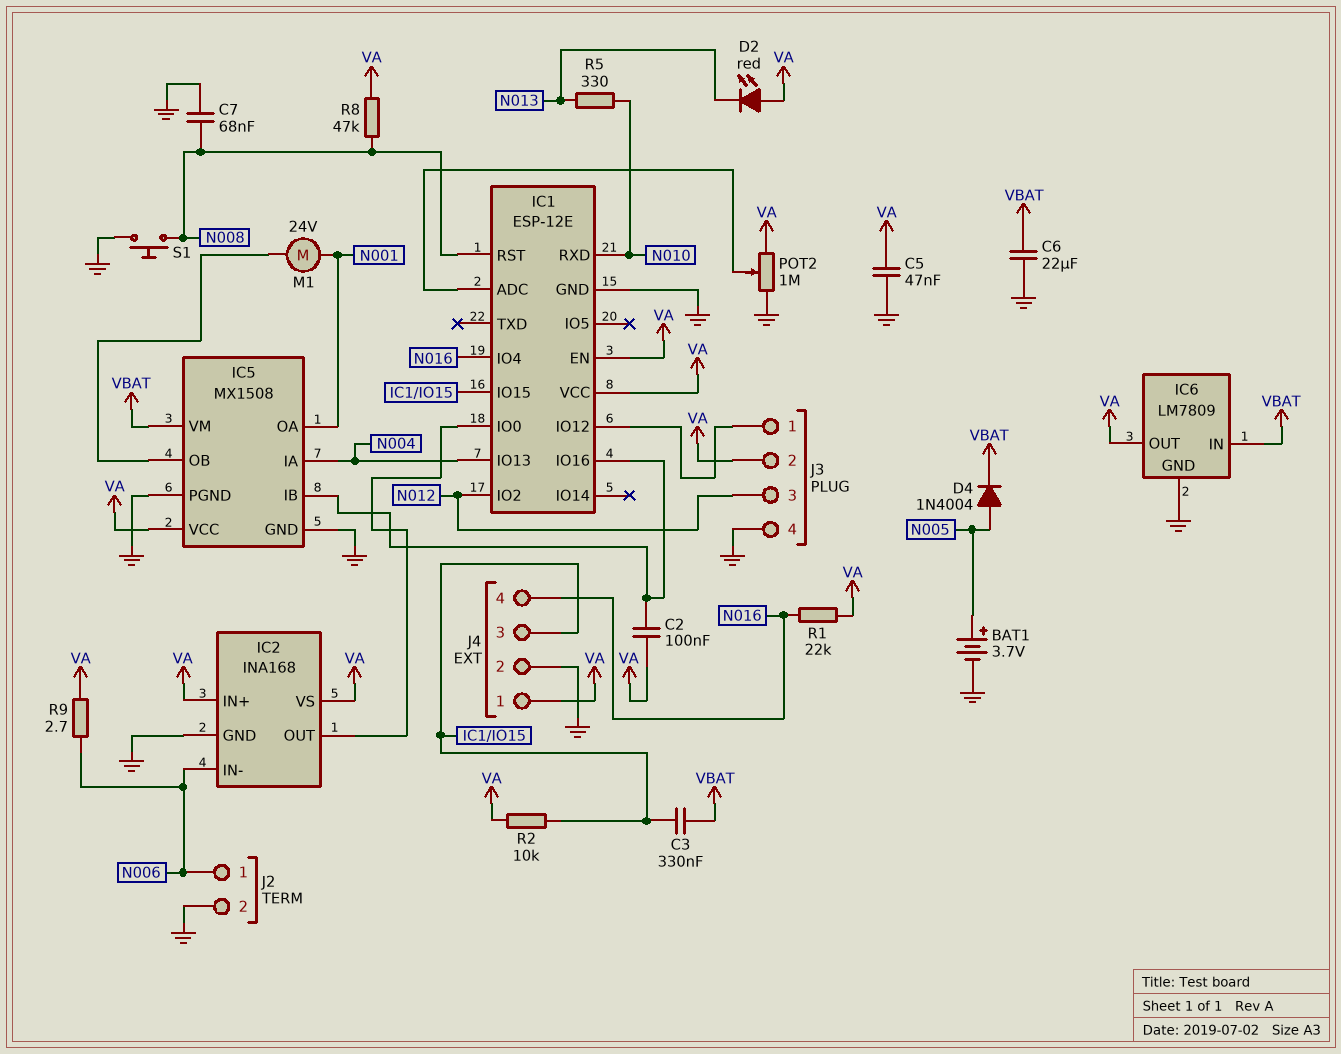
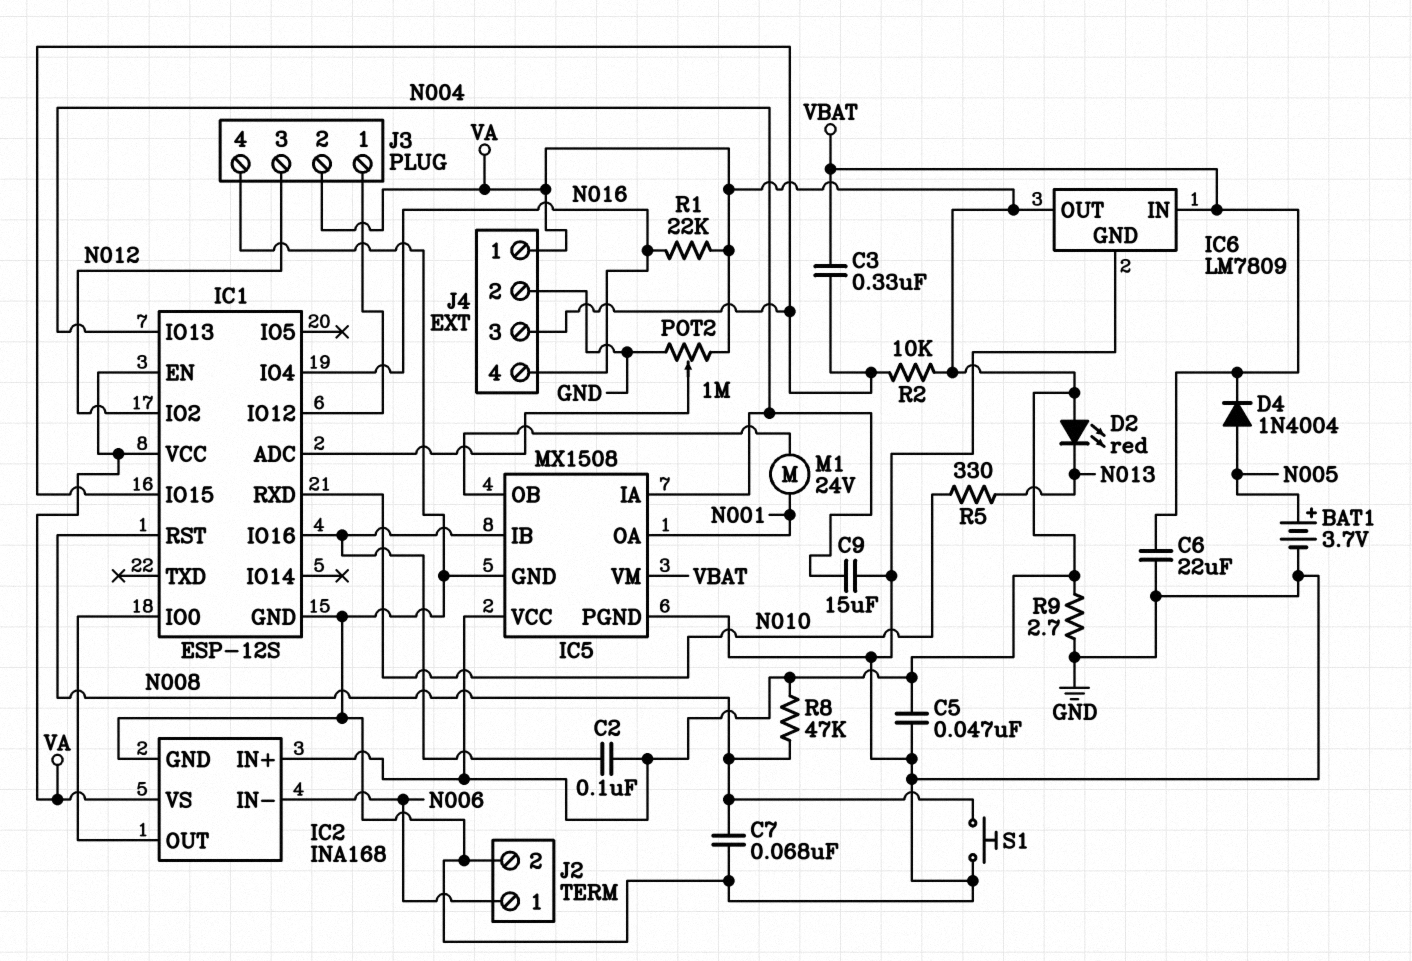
C9: none -> 15uF (GND, N004)
IC1: ESP-12E -> ESP-12S
R9: 2.7 (N006, VA) -> 2.7 (GND, VA)

